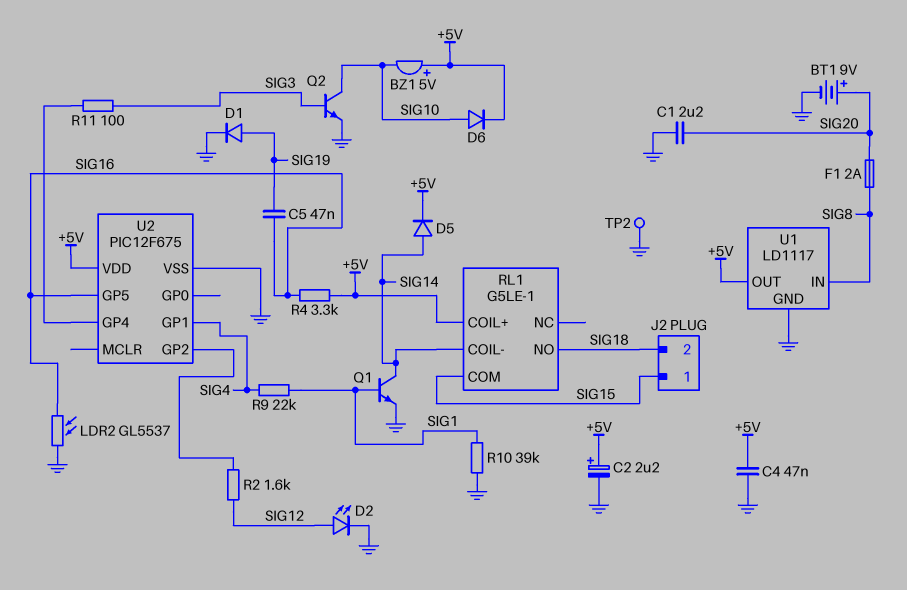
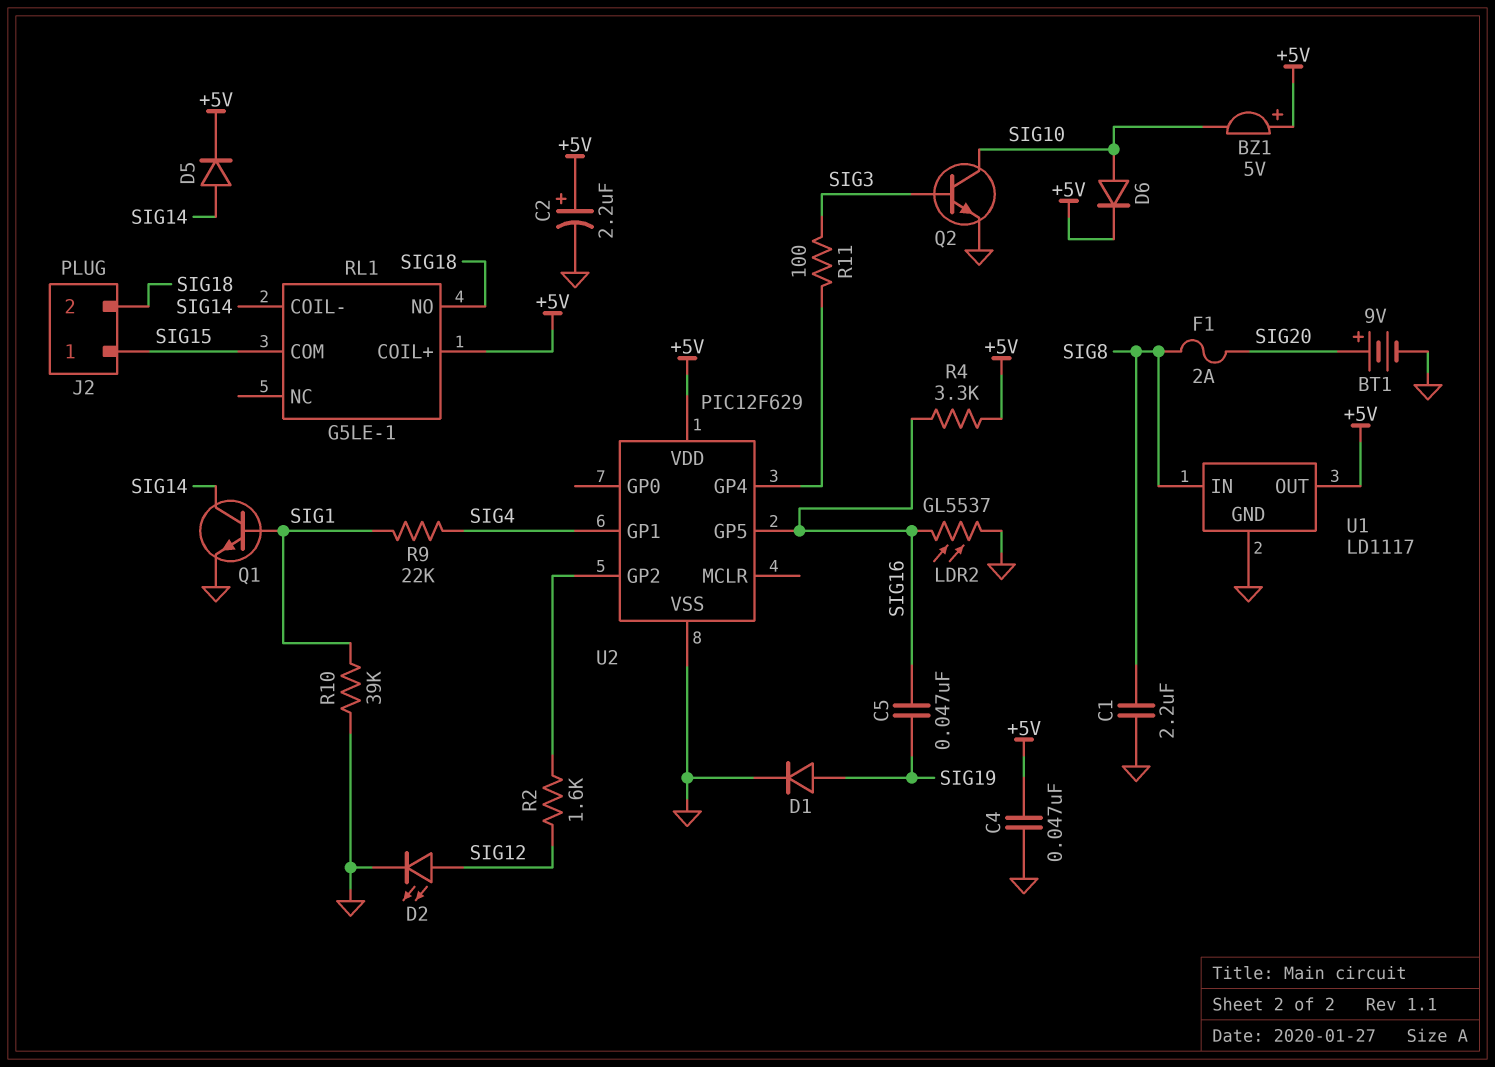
C1: 2.2uF (GND, SIG20) -> 2.2uF (GND, SIG8)
TP2: test point (GND) -> none
U2: PIC12F675 -> PIC12F629

